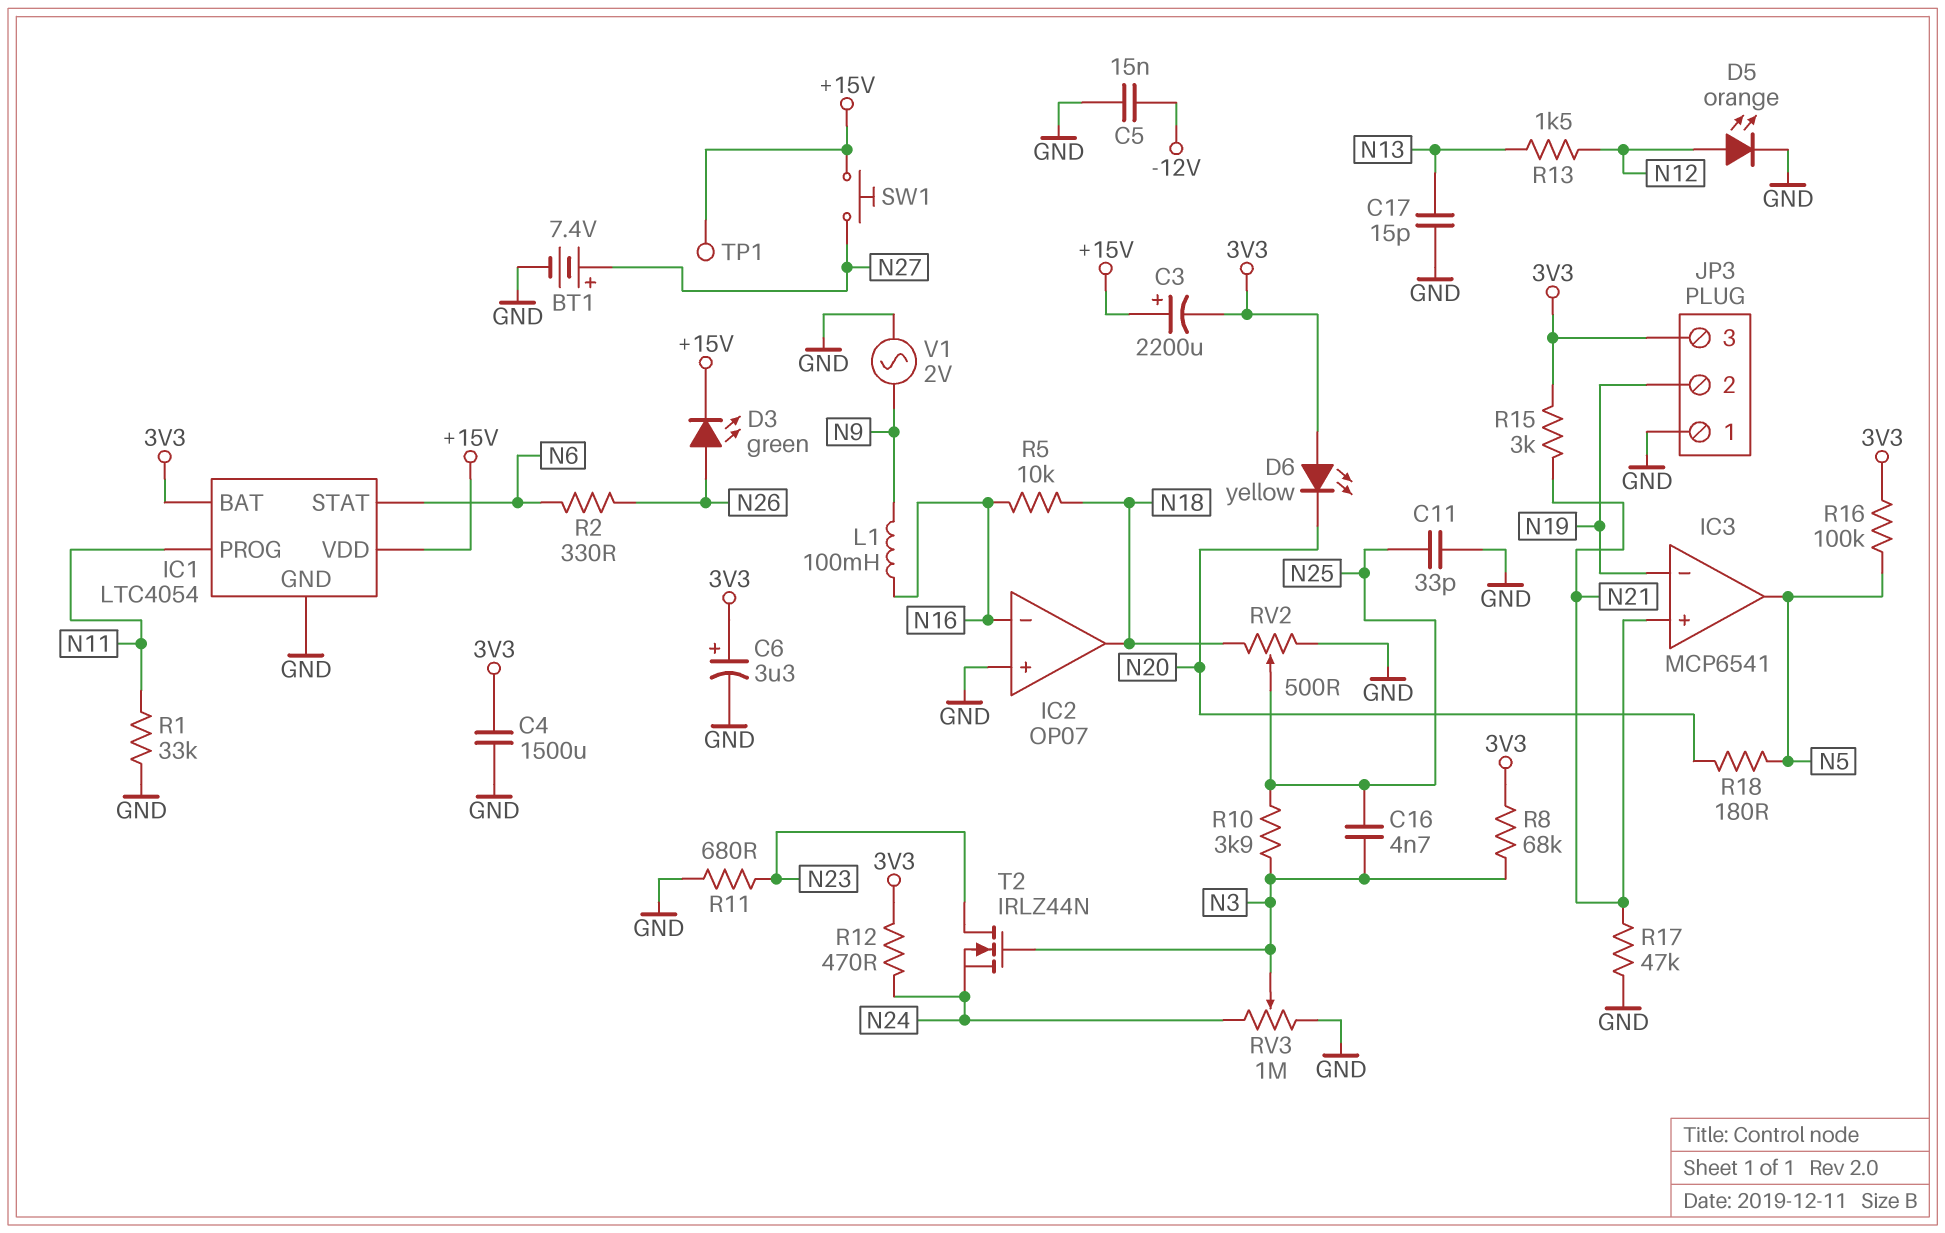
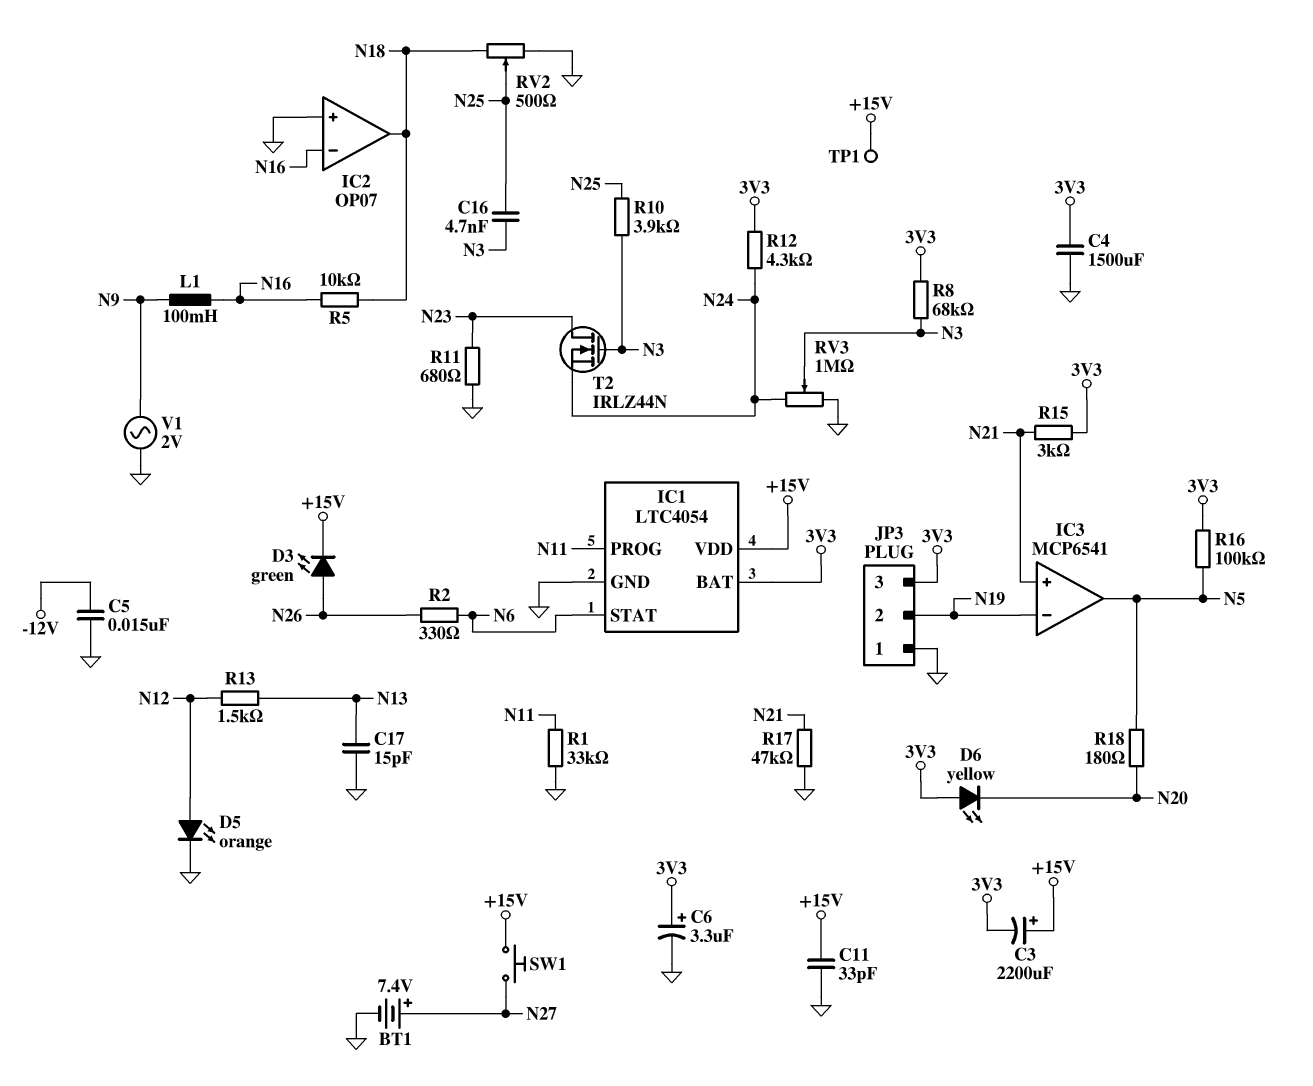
C11: 33pF (GND, N25) -> 33pF (+15V, GND)
R12: 470 (3V3, N24) -> 4.3k (3V3, N24)

